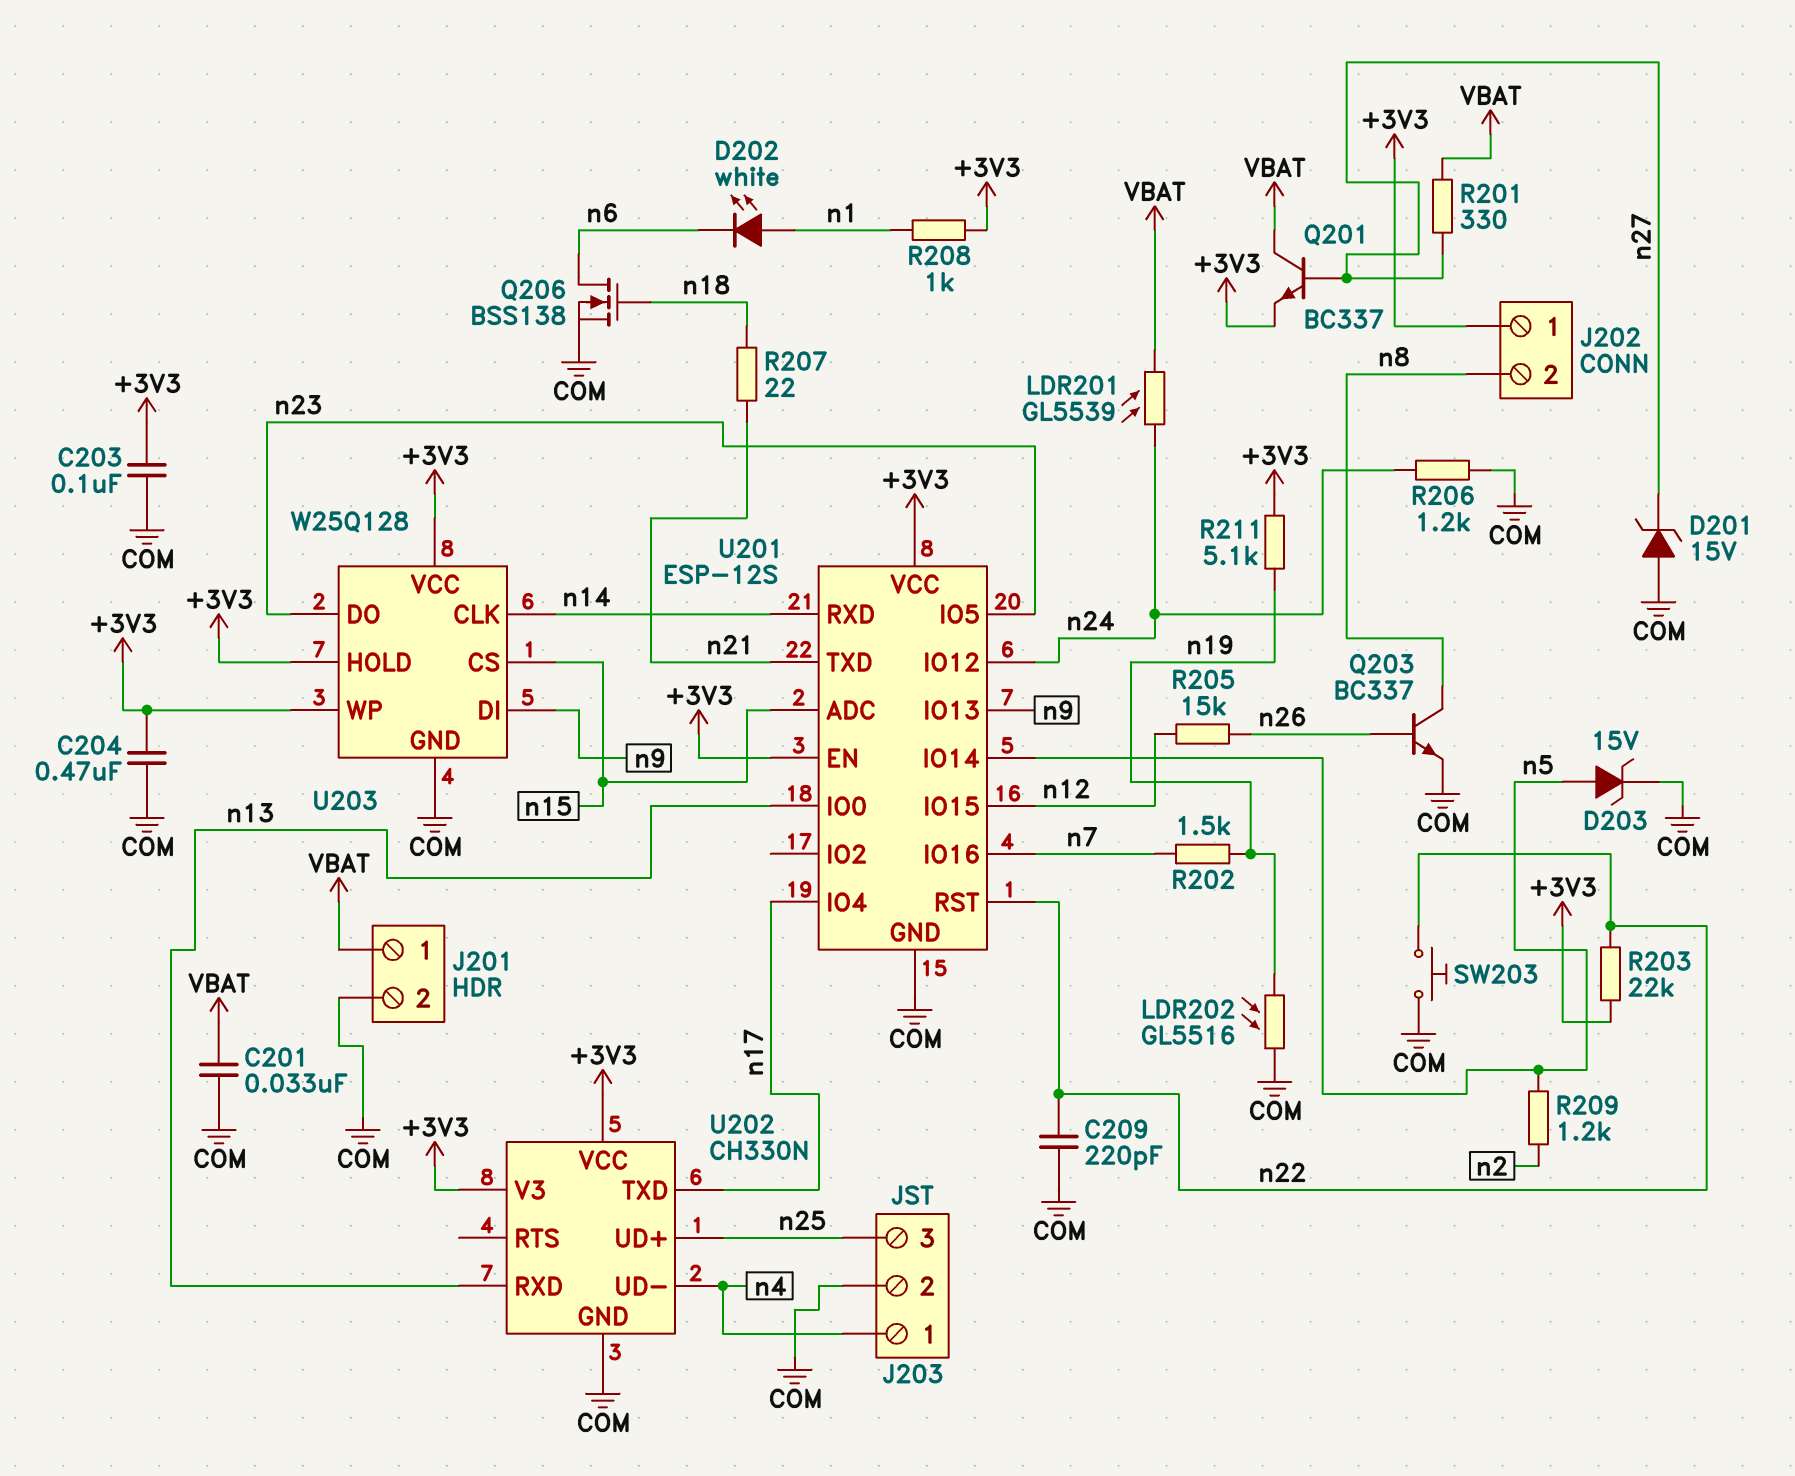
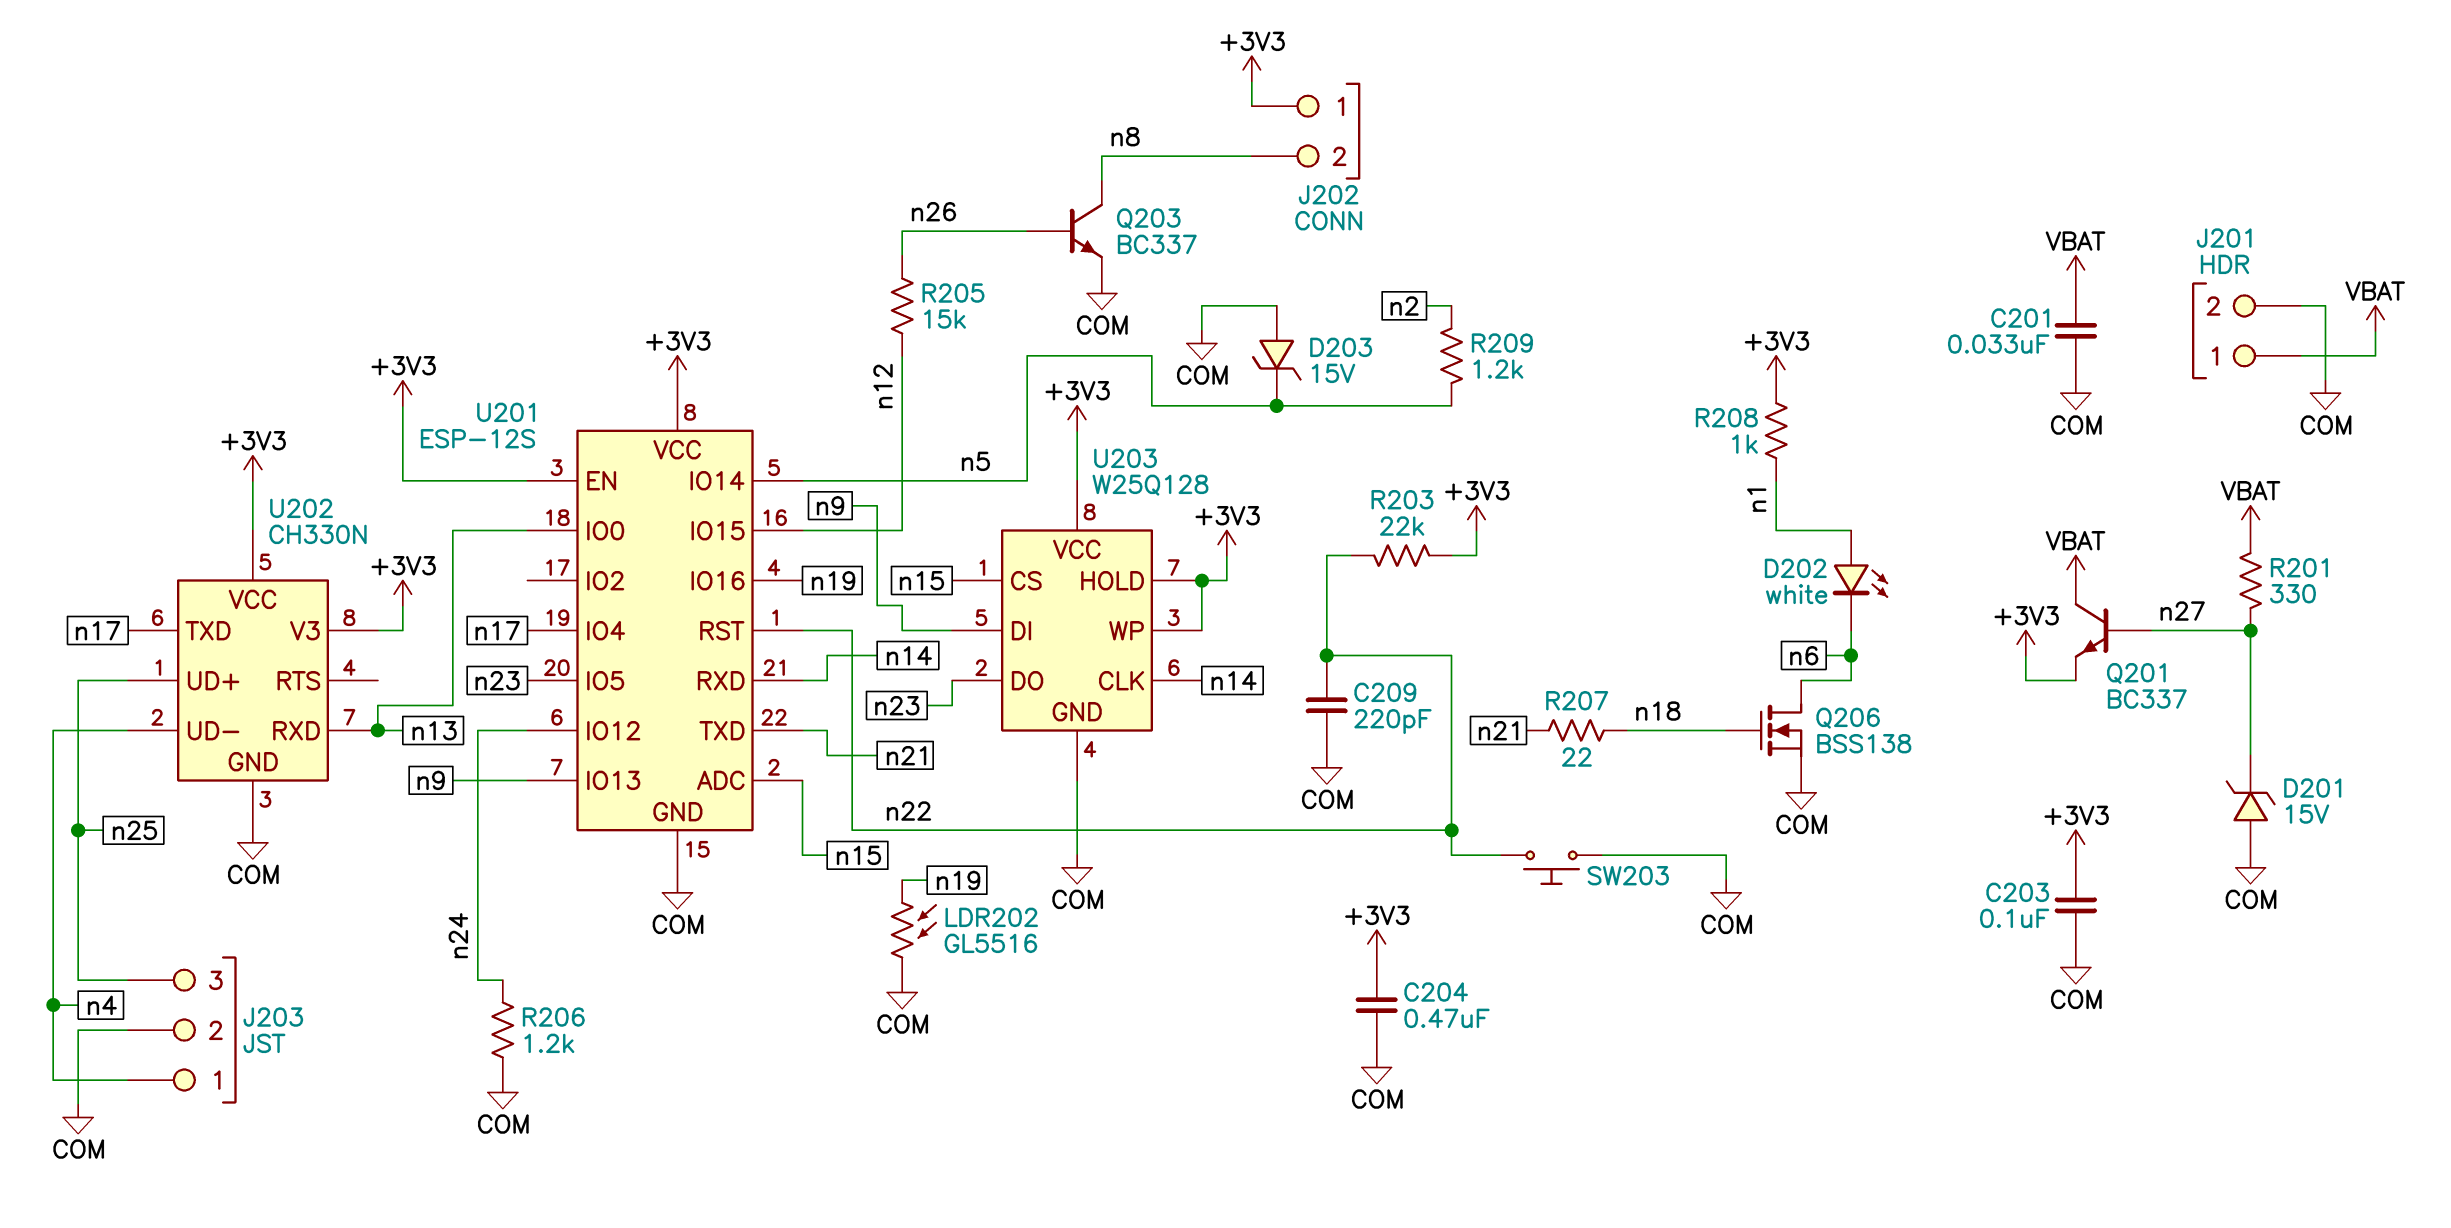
D203: zener 15V (A n5, K COM) -> zener 15V (A COM, K n5)
LDR201: GL5539 (VBAT, n24) -> none
R202: 1.5k (n7, n19) -> none
R211: 5.1k (+3V3, n19) -> none
U201 pin IO16: n7 -> n19

